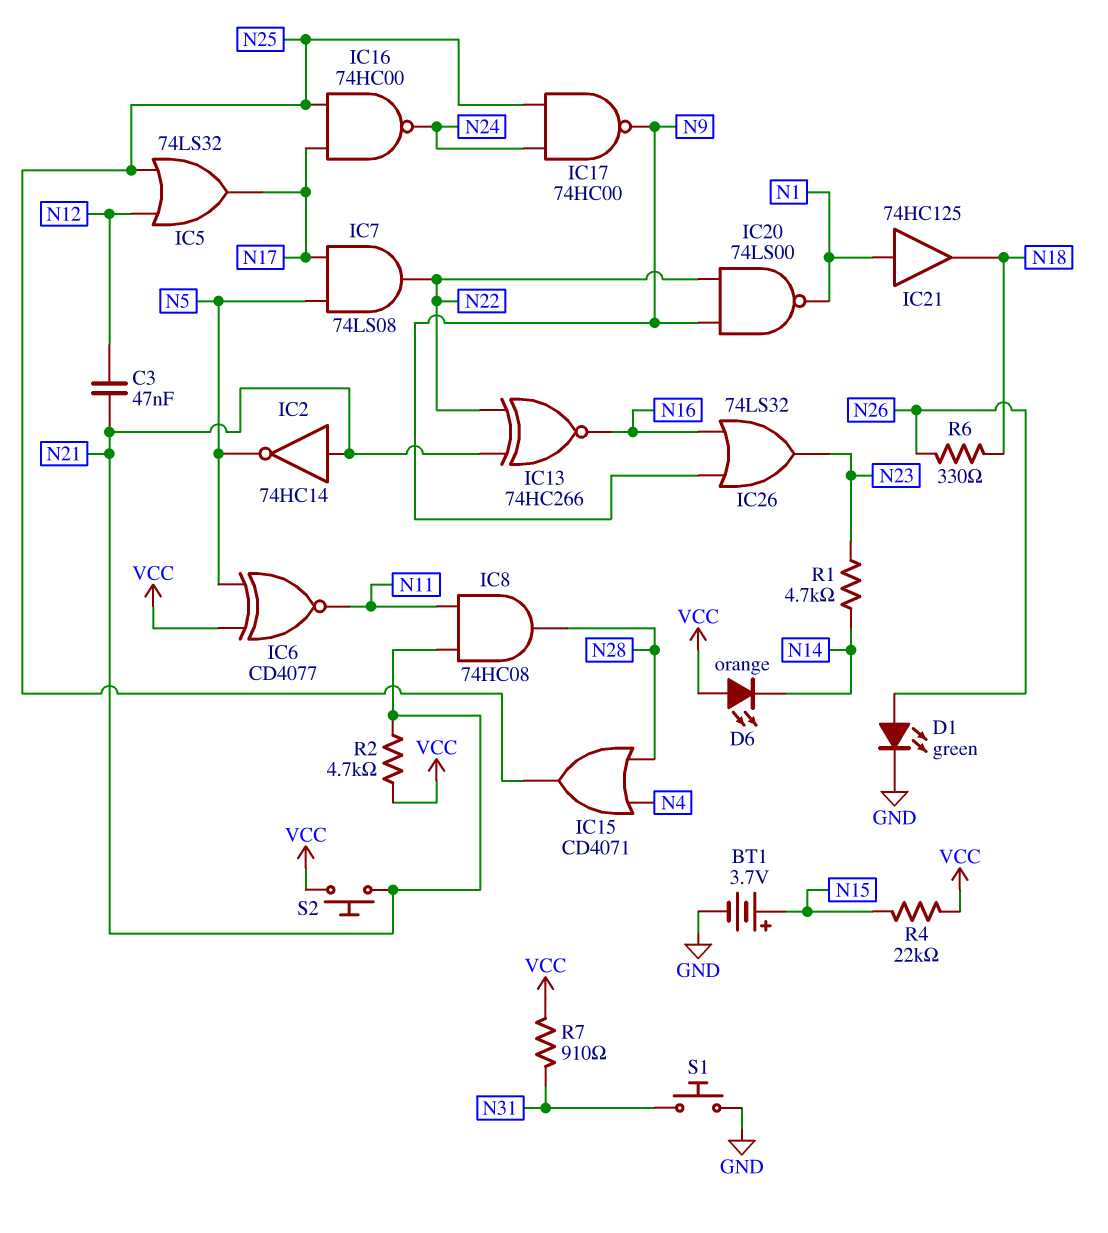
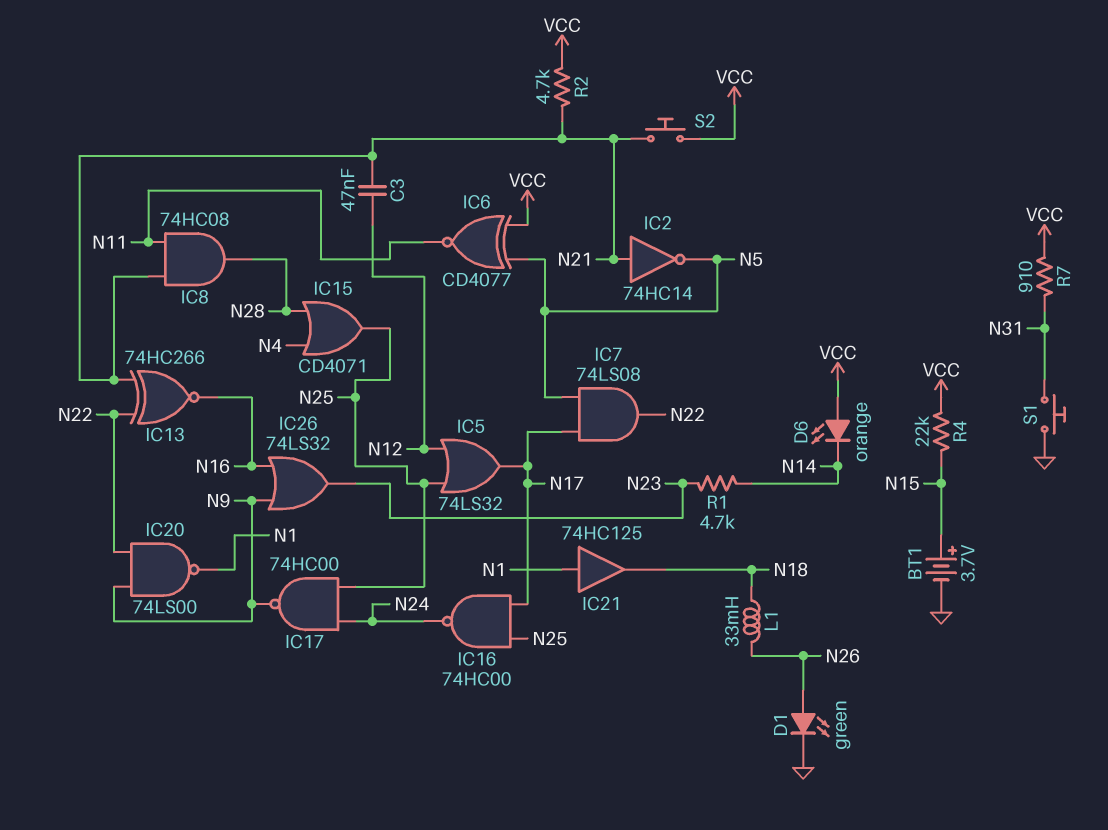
L1: none -> 33mH (N18, N26)
R6: 330 (N18, N26) -> none

